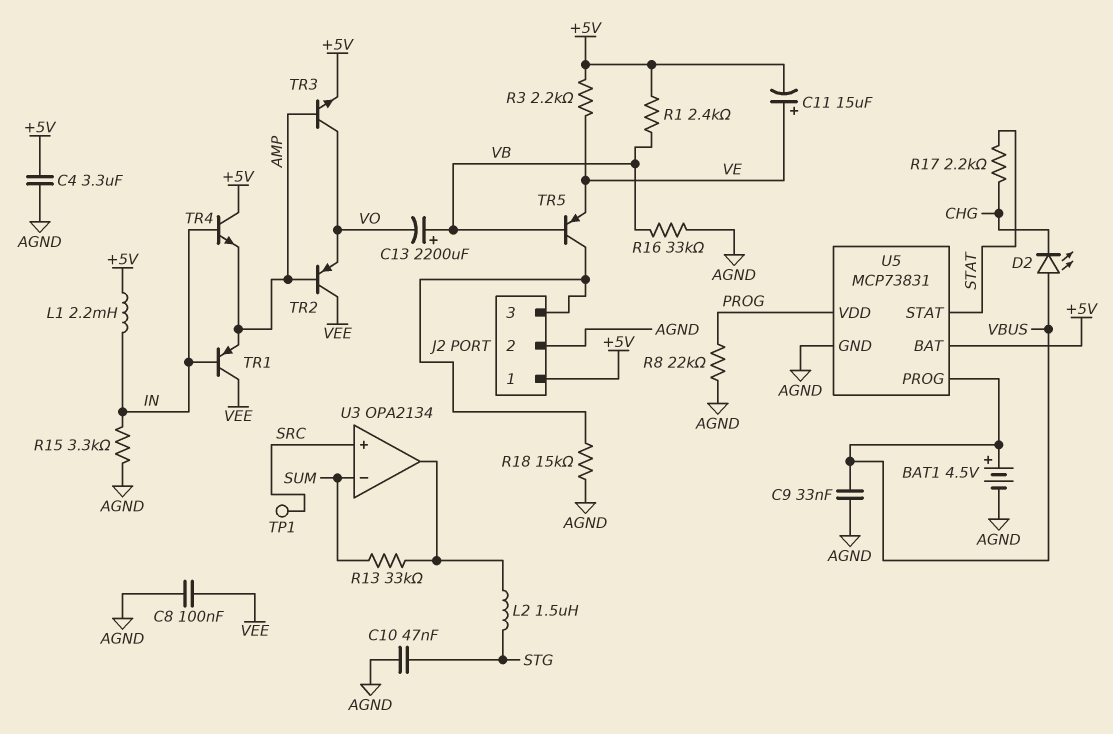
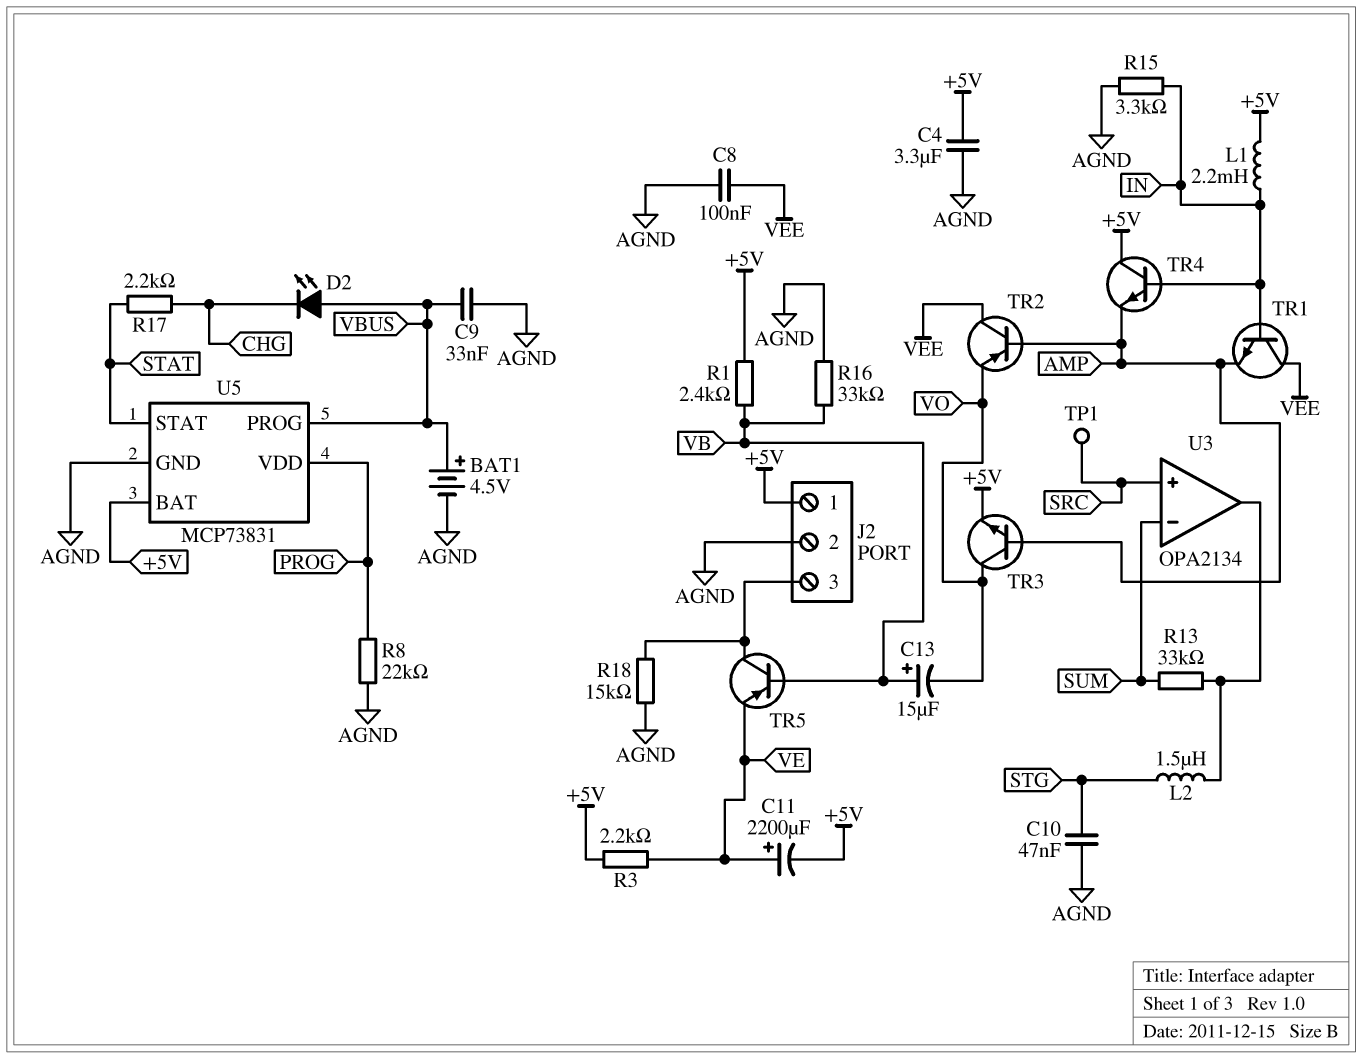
C11: 15uF (plus VE, minus +5V) -> 2200uF (plus VE, minus +5V)
C13: 2200uF (plus VB, minus VO) -> 15uF (plus VB, minus VO)
TR1: PNP (B IN, C VEE, E AMP) -> NPN (B IN, C VEE, E AMP)

